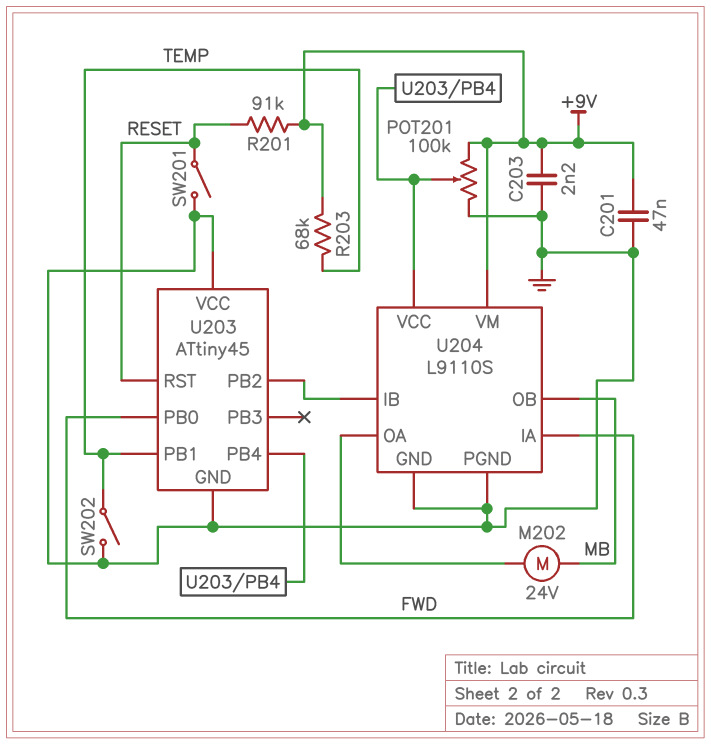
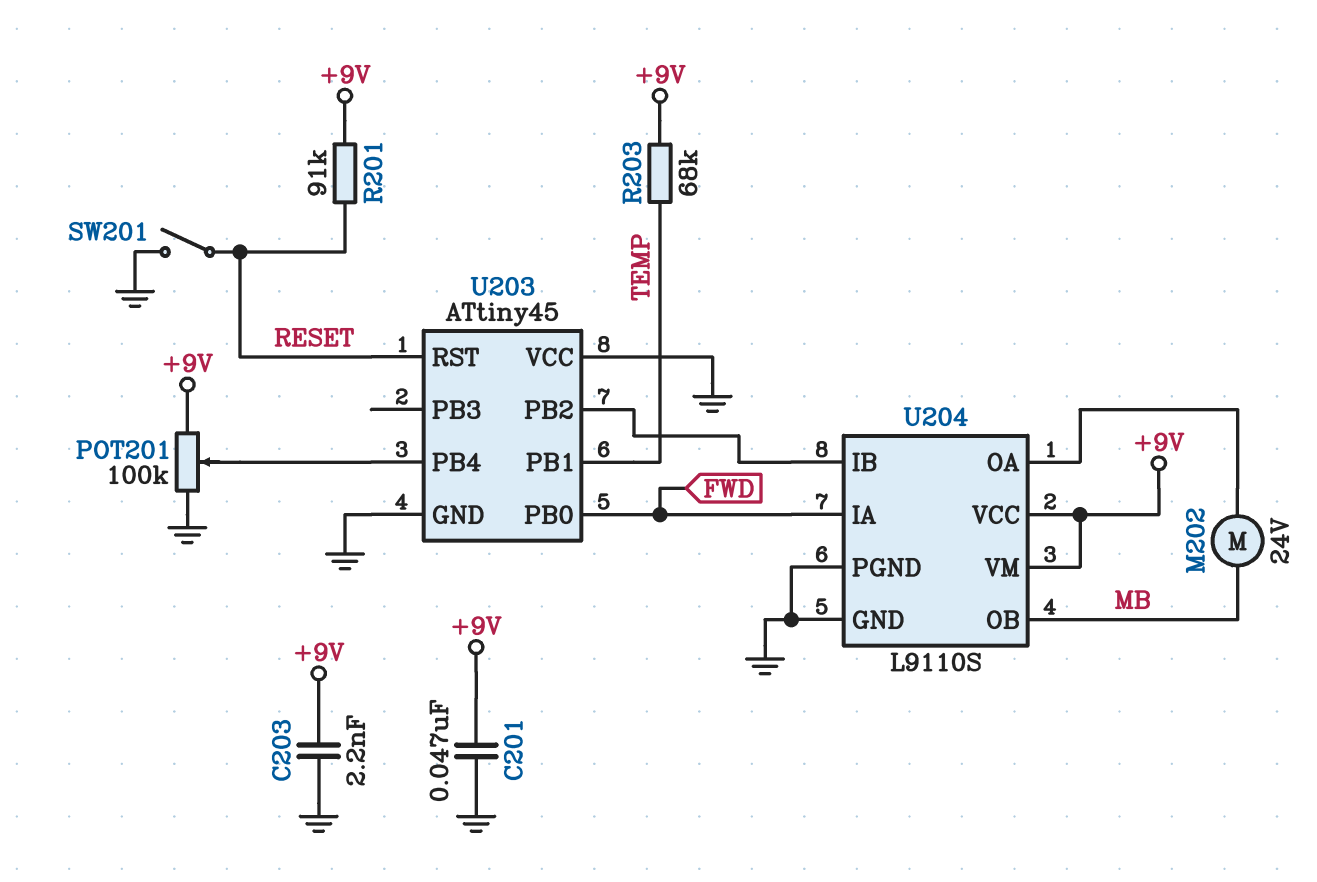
SW202: switch (GND, TEMP) -> none
U204 pin VCC: U203/PB4 -> +9V

